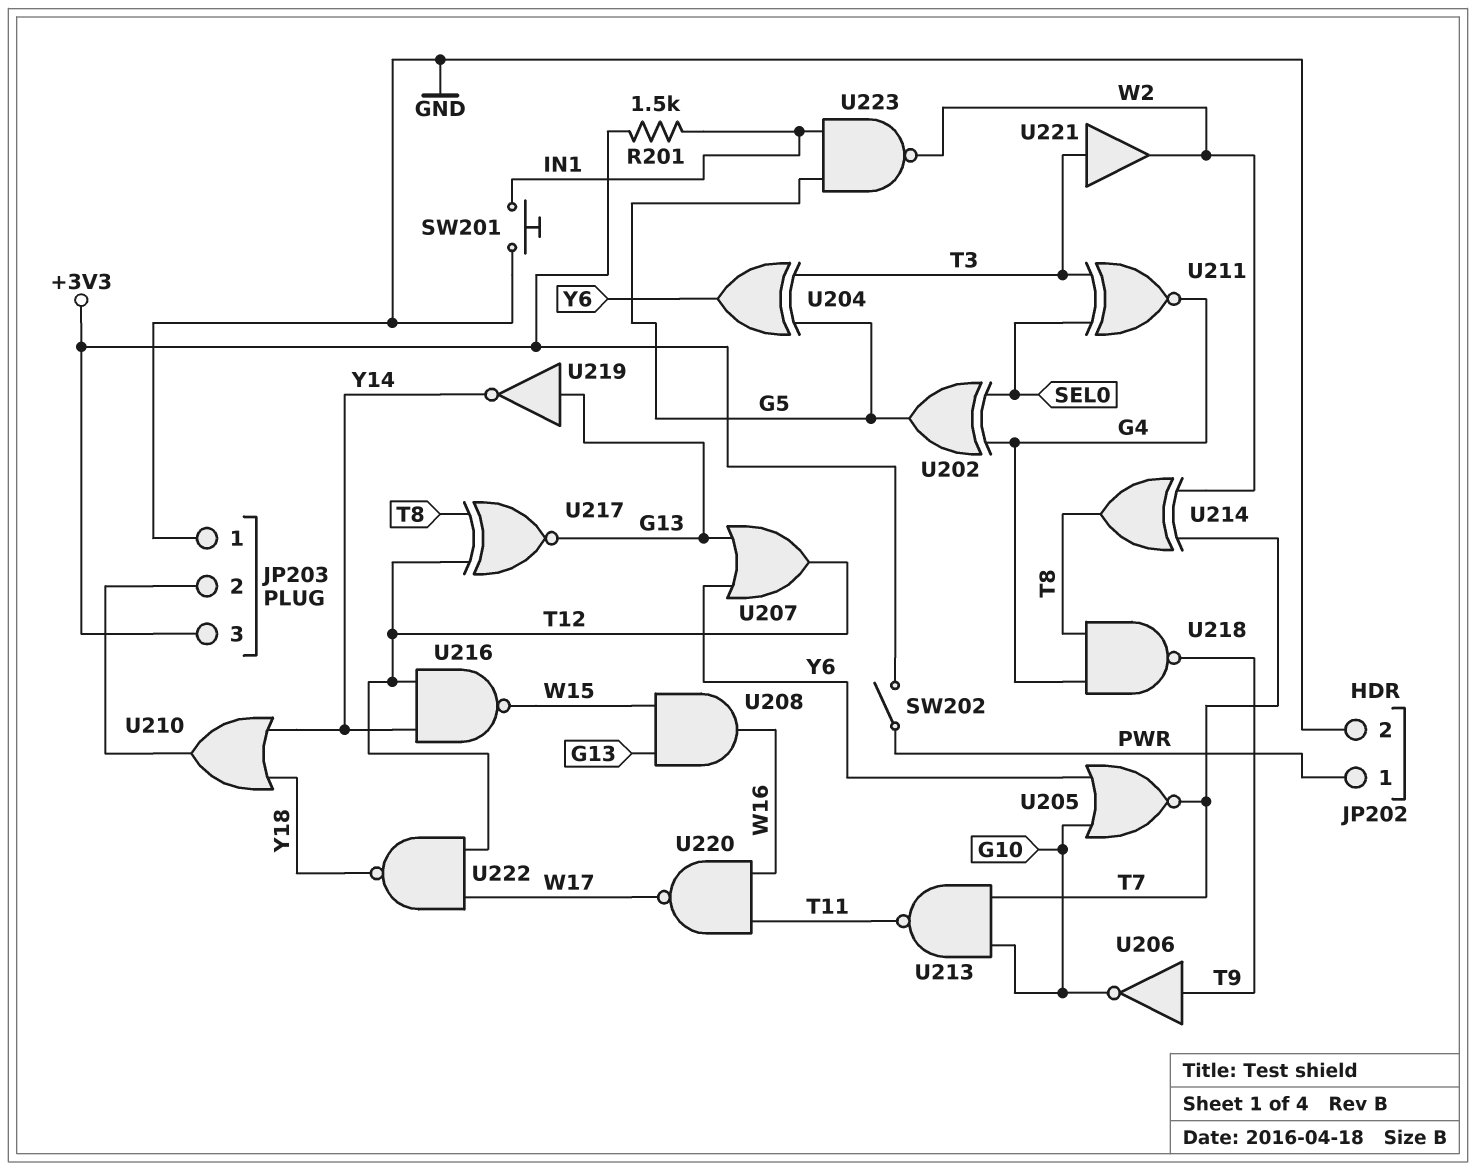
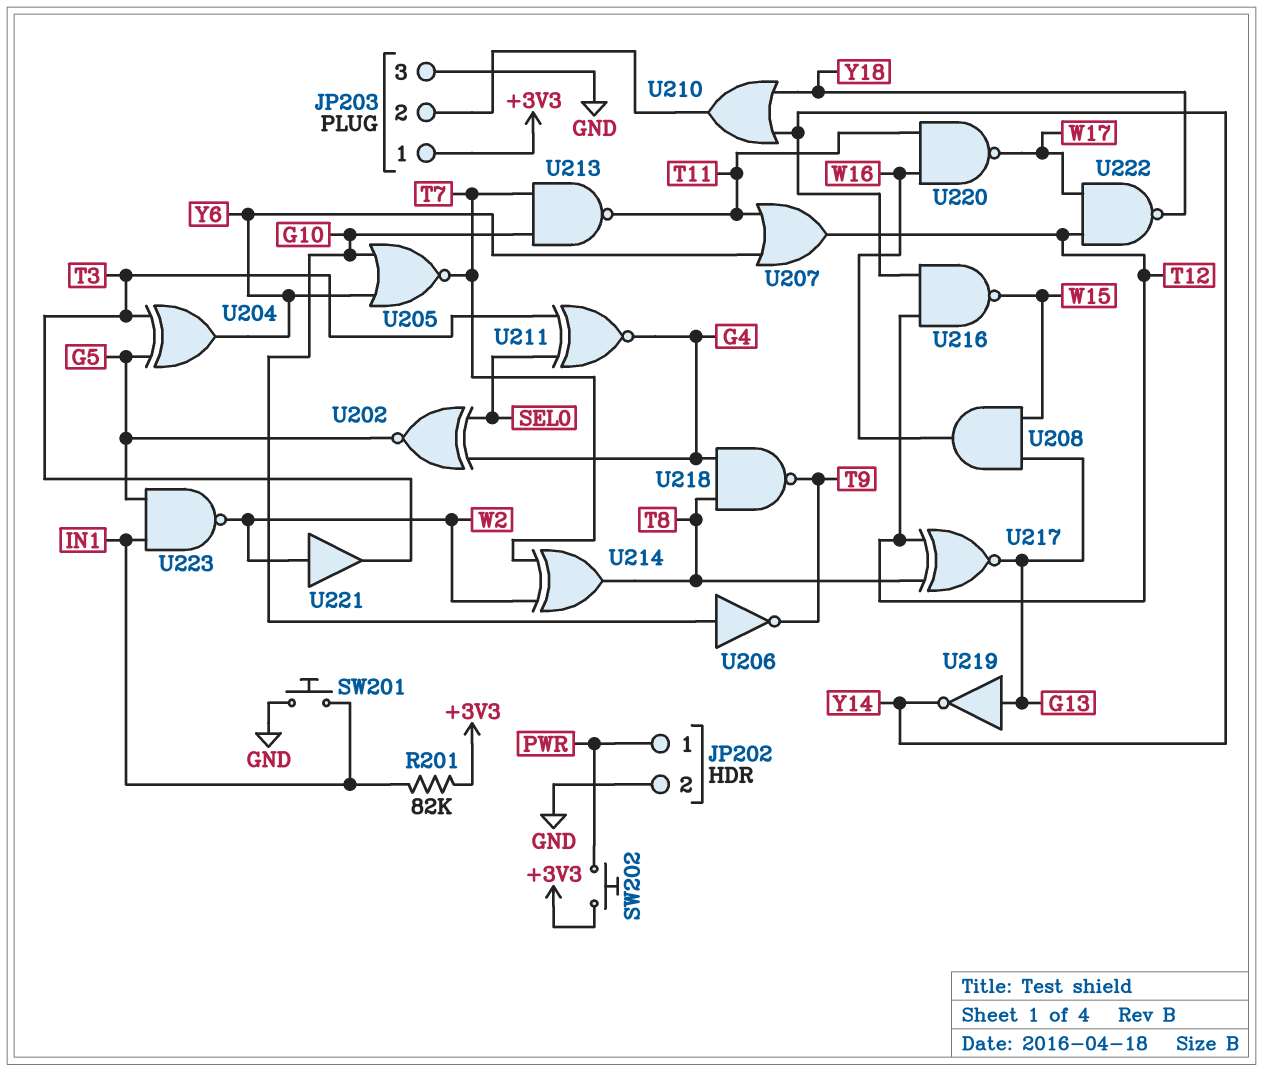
JP203 pin 1: GND -> +3V3
JP203 pin 3: +3V3 -> GND
R201: 1.5k (+3V3, IN1) -> 82k (+3V3, IN1)
SW202: switch (+3V3, PWR) -> button (+3V3, PWR)
U202: XOR (in G4, in SEL0, out G5) -> XNOR (in G4, in SEL0, out G5)
U206: NOT (in T9, out G10) -> NOT (in G10, out T9)
U207: OR (in G13, in Y6, out T12) -> OR (in T11, in Y6, out T12)
U221: buffer (in T3, out W2) -> buffer (in W2, out T3)

